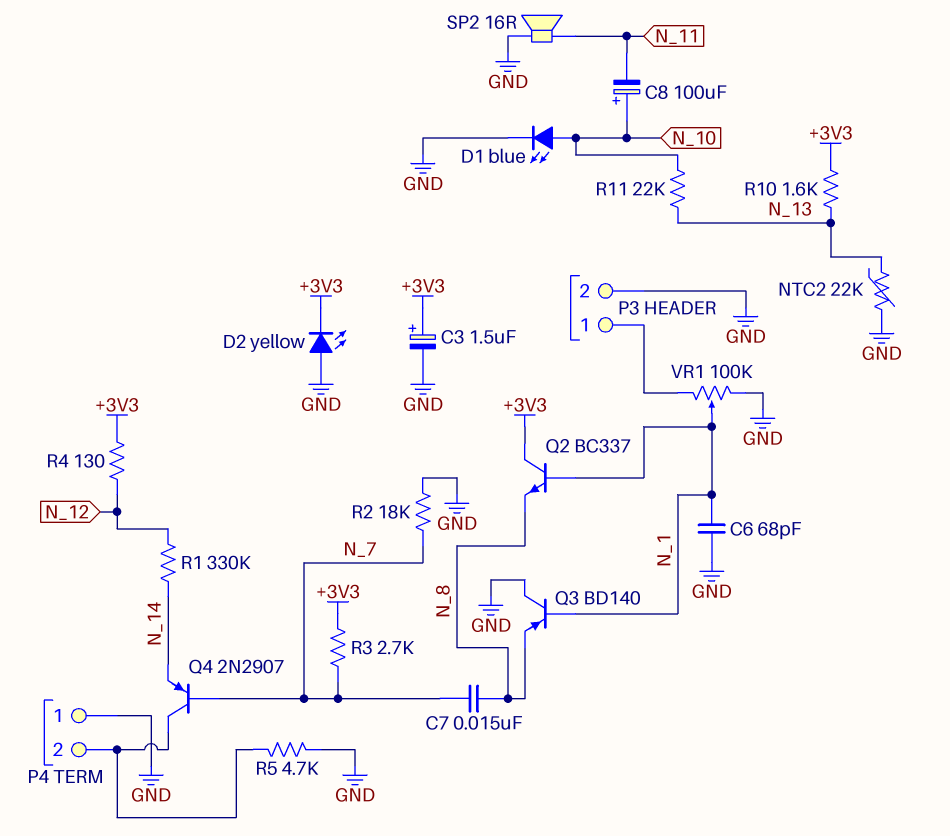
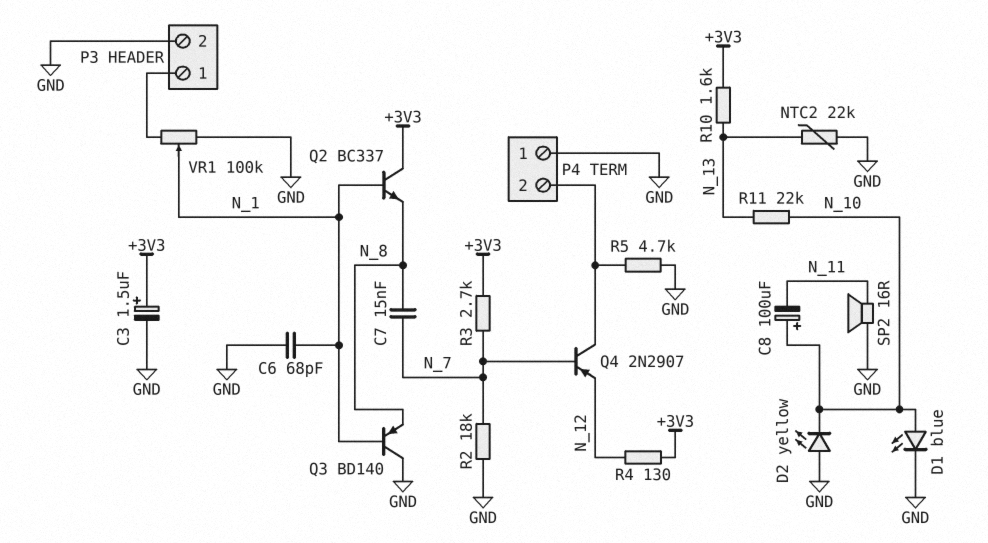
D2: LED yellow (A GND, K +3V3) -> LED yellow (A GND, K N_10)
Q4: PNP 2N2907 (B N_7, C P4/2, E N_14) -> PNP 2N2907 (B N_7, C P4/2, E N_12)
R1: 330k (N_12, N_14) -> none

